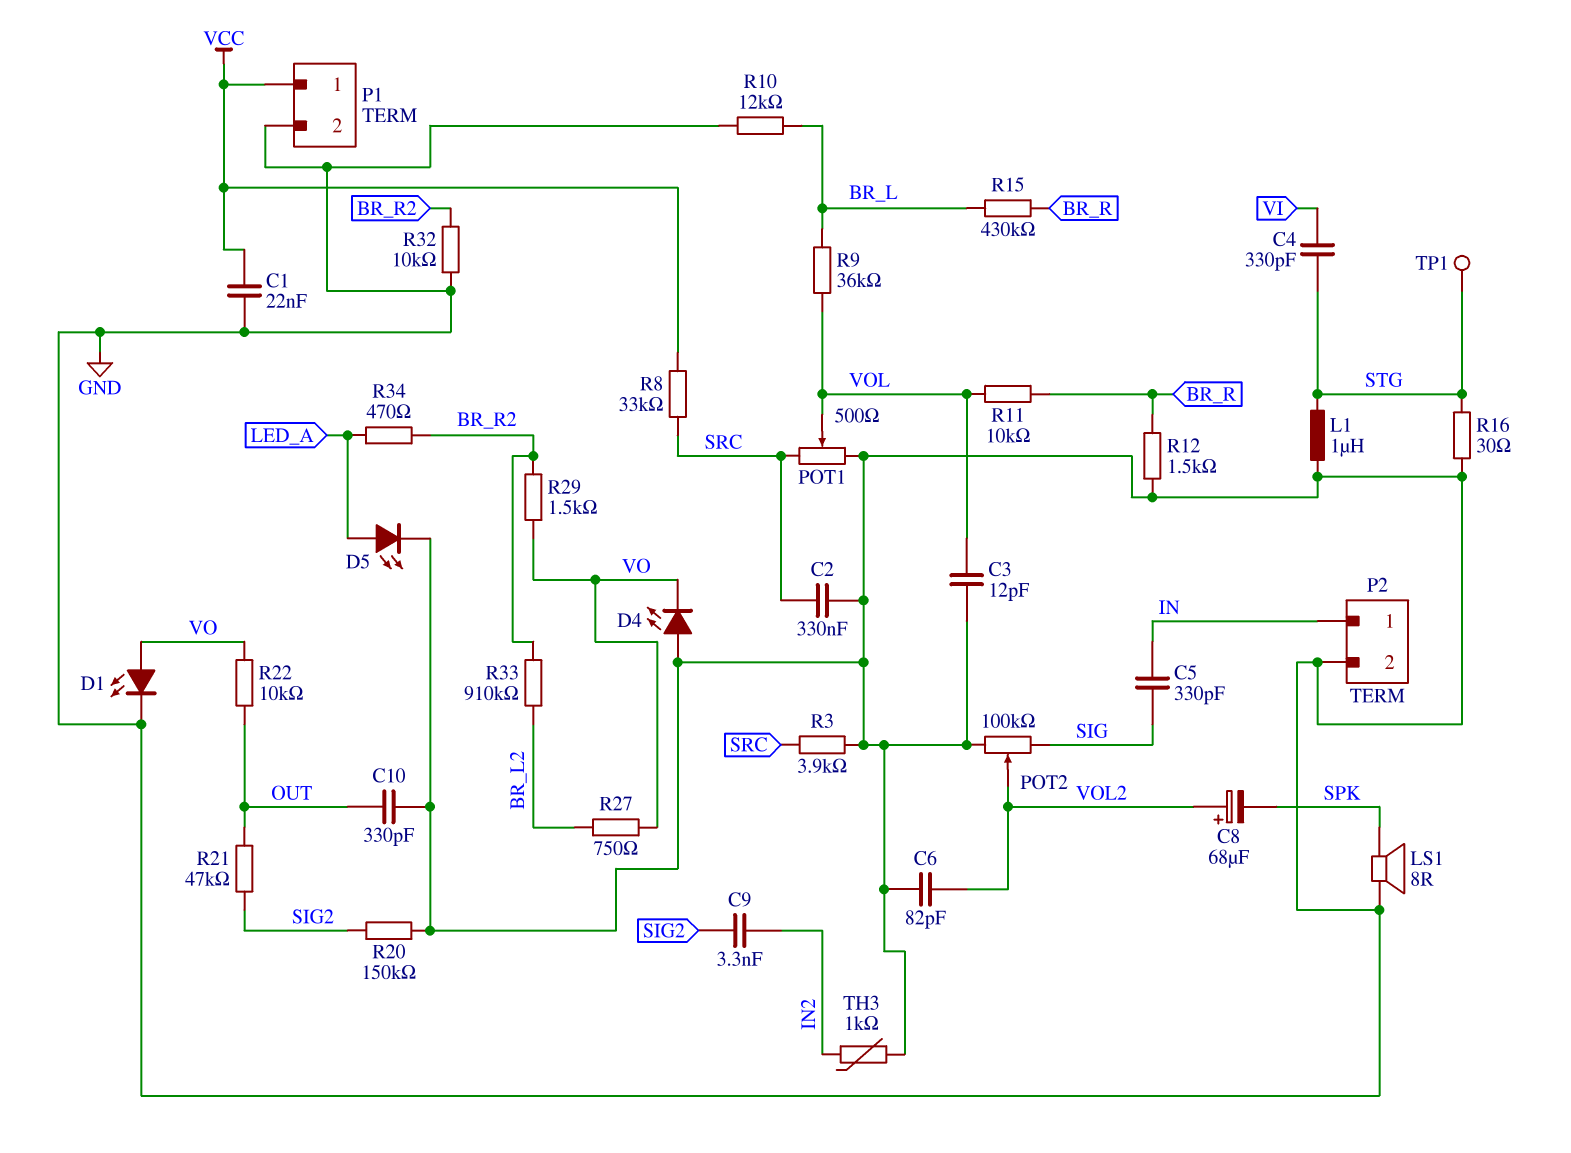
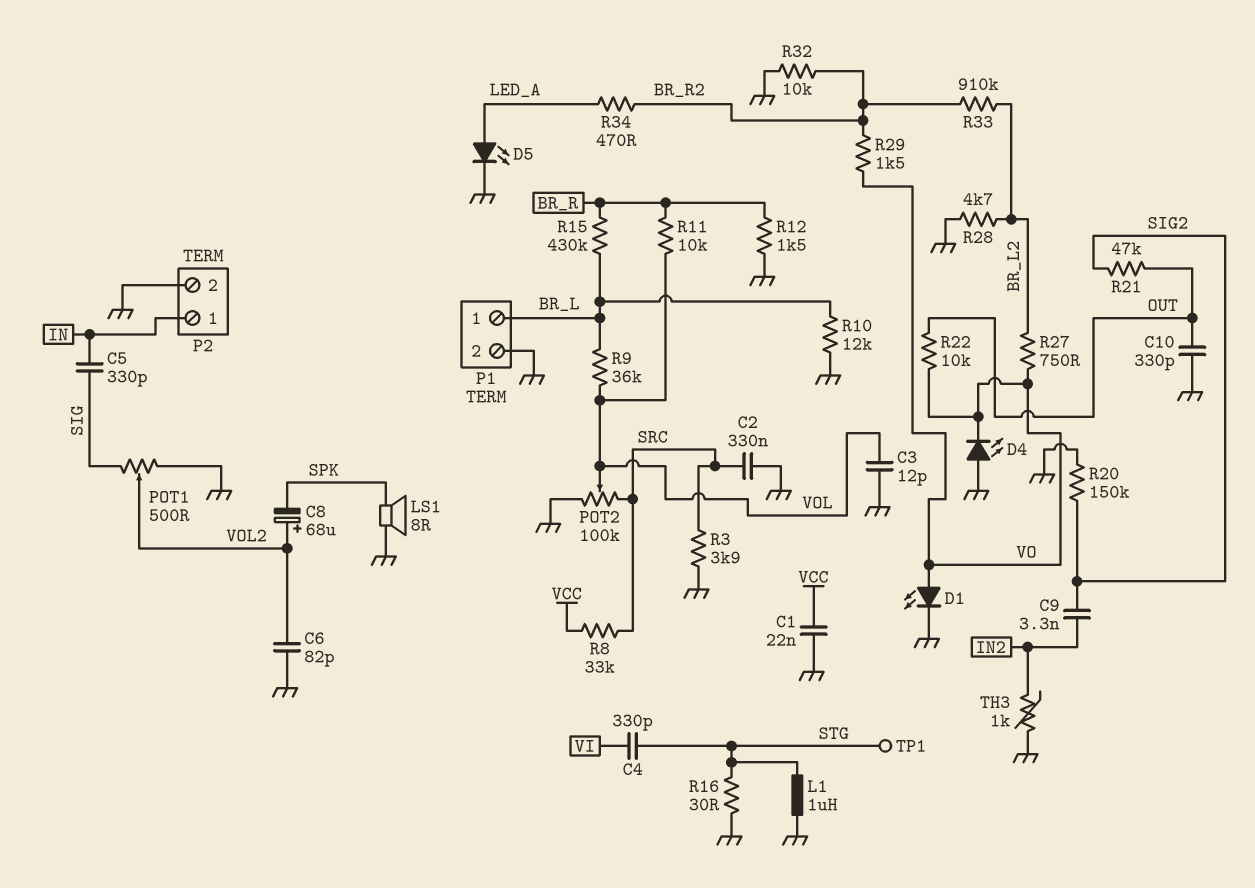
P1 pin 1: VCC -> BR_L
POT1: 500 (GND, SRC, wiper VOL) -> 500 (GND, SIG, wiper VOL2)
POT2: 100k (GND, SIG, wiper VOL2) -> 100k (GND, SRC, wiper VOL)
R28: none -> 4.7k (BR_L2, GND)

